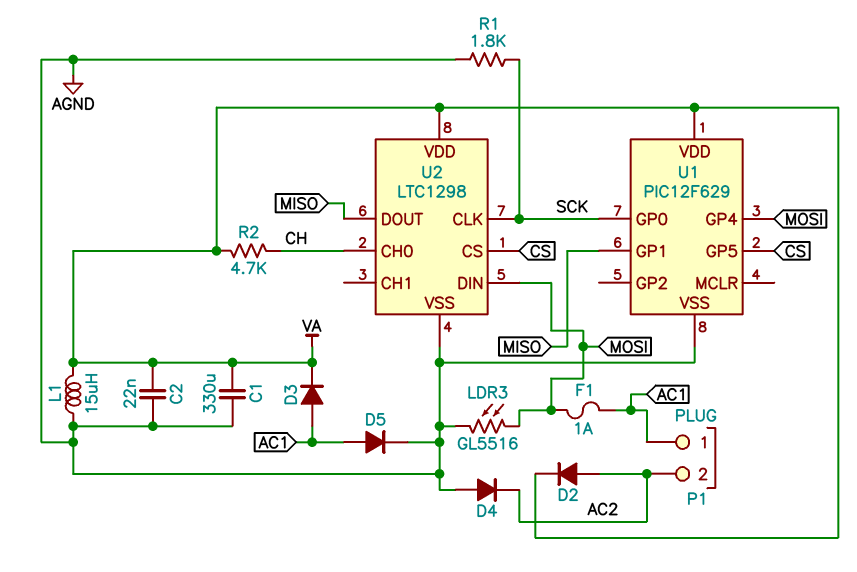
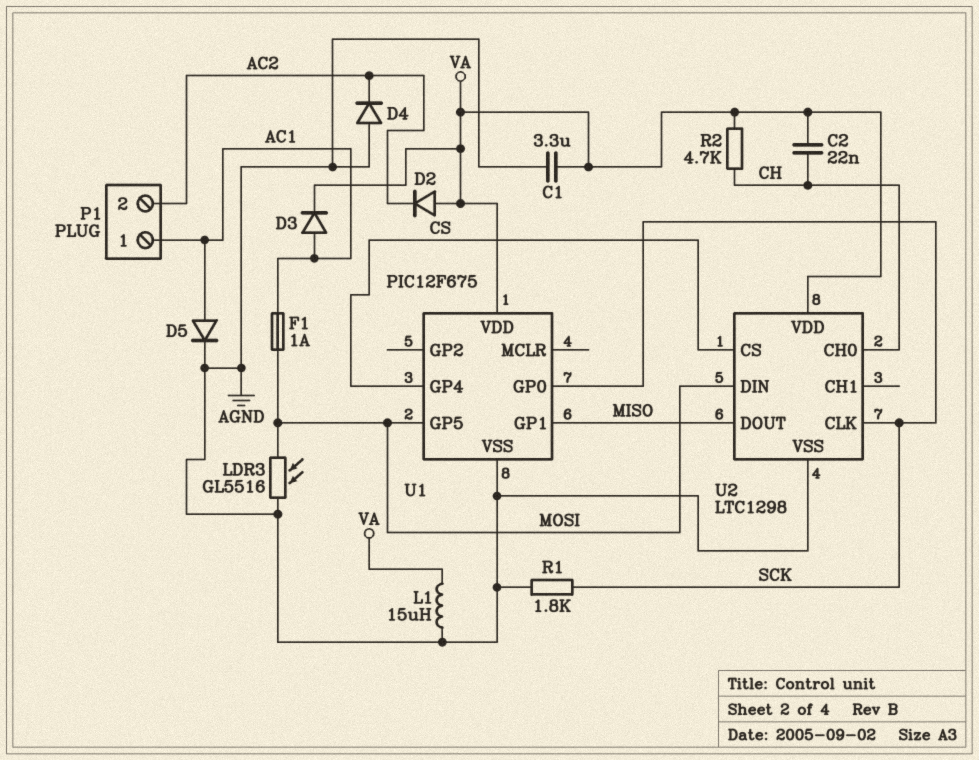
C1: 330uF (AGND, VA) -> 3.3uF (AGND, VA)
C2: 22nF (AGND, VA) -> 22nF (CH, VA)
D2: diode (A AC2, K VA) -> diode (A VA, K AC2)
U1: PIC12F629 -> PIC12F675
U1 pin GP4: MOSI -> CS
U1 pin GP5: CS -> MOSI

